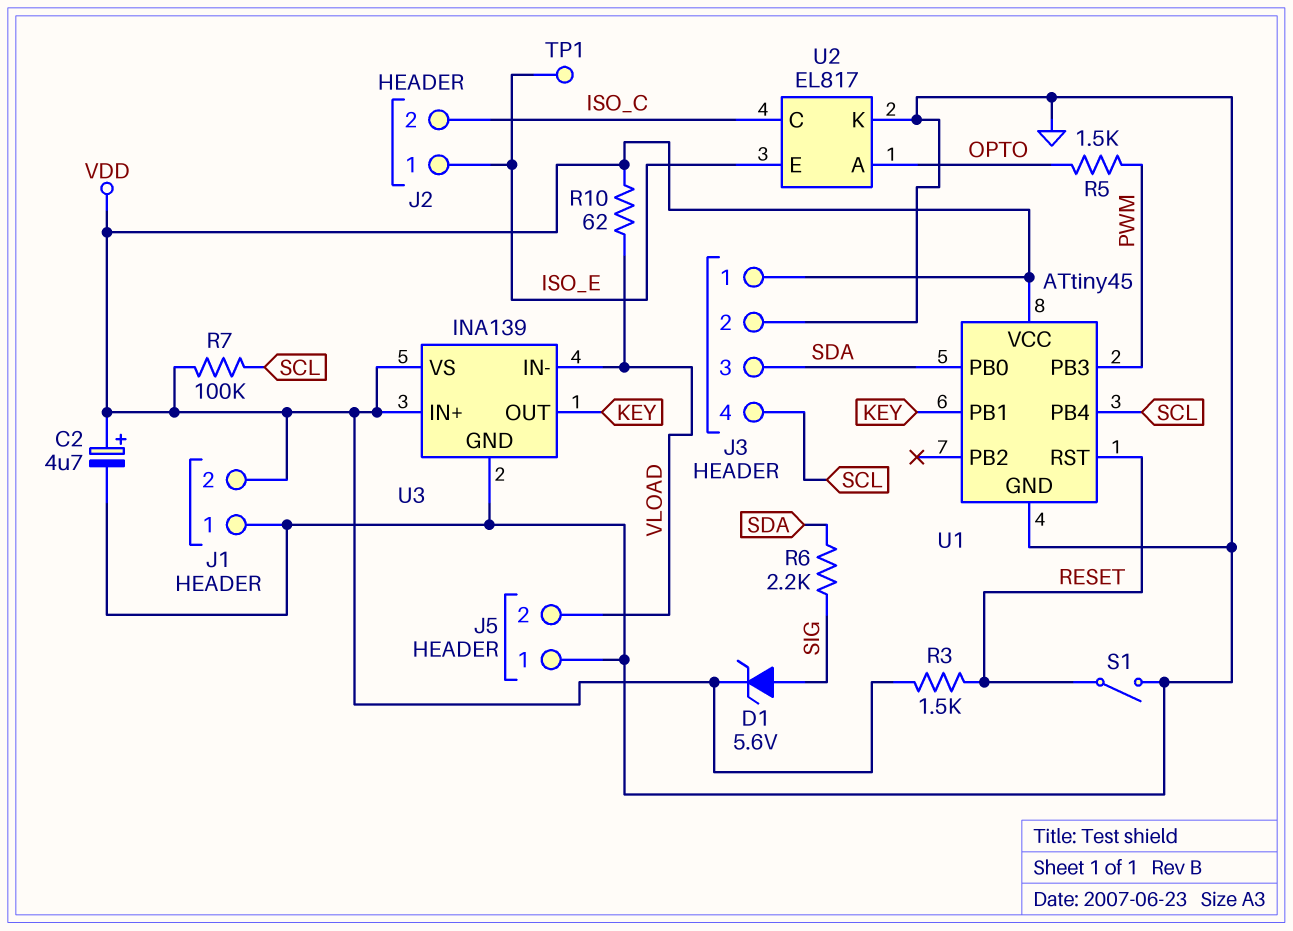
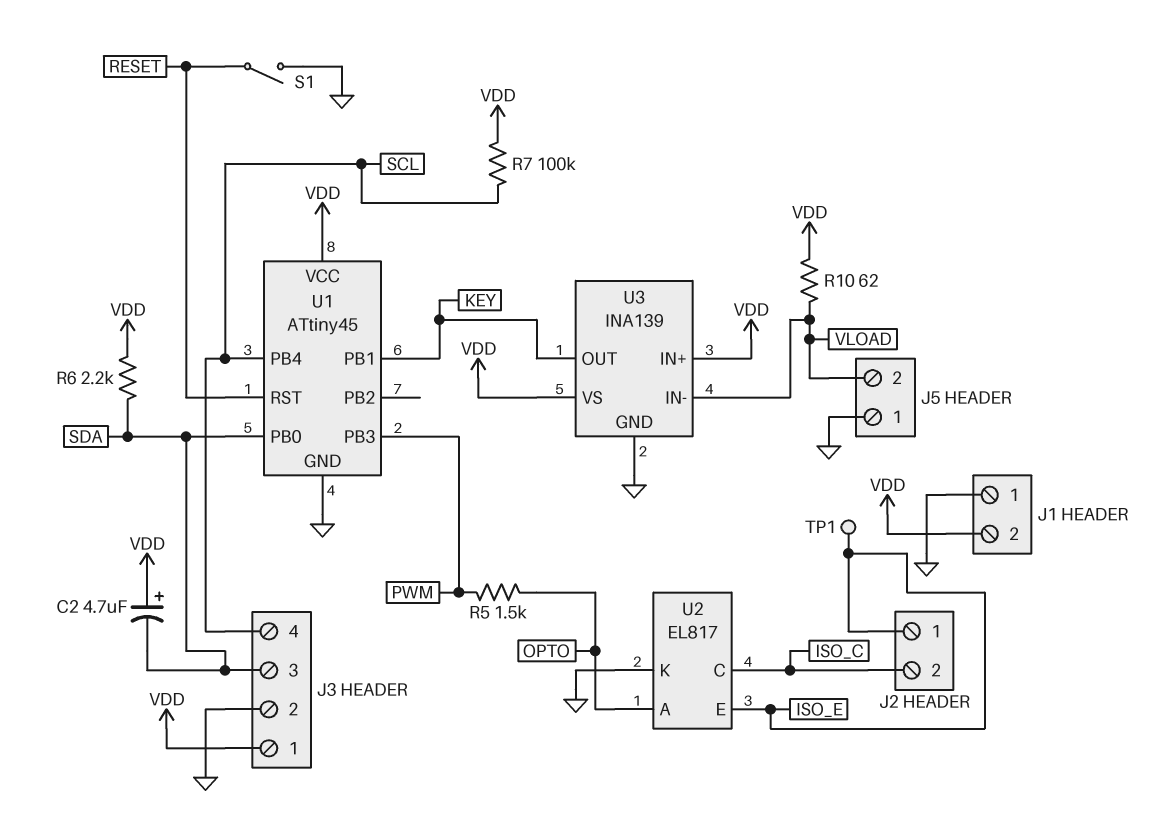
C2: 4.7uF (plus VDD, minus GND) -> 4.7uF (plus VDD, minus SDA)
D1: zener 5.6V (A SIG, K VDD) -> none
R3: 1.5k (RESET, VDD) -> none
R6: 2.2k (SDA, SIG) -> 2.2k (SDA, VDD)

